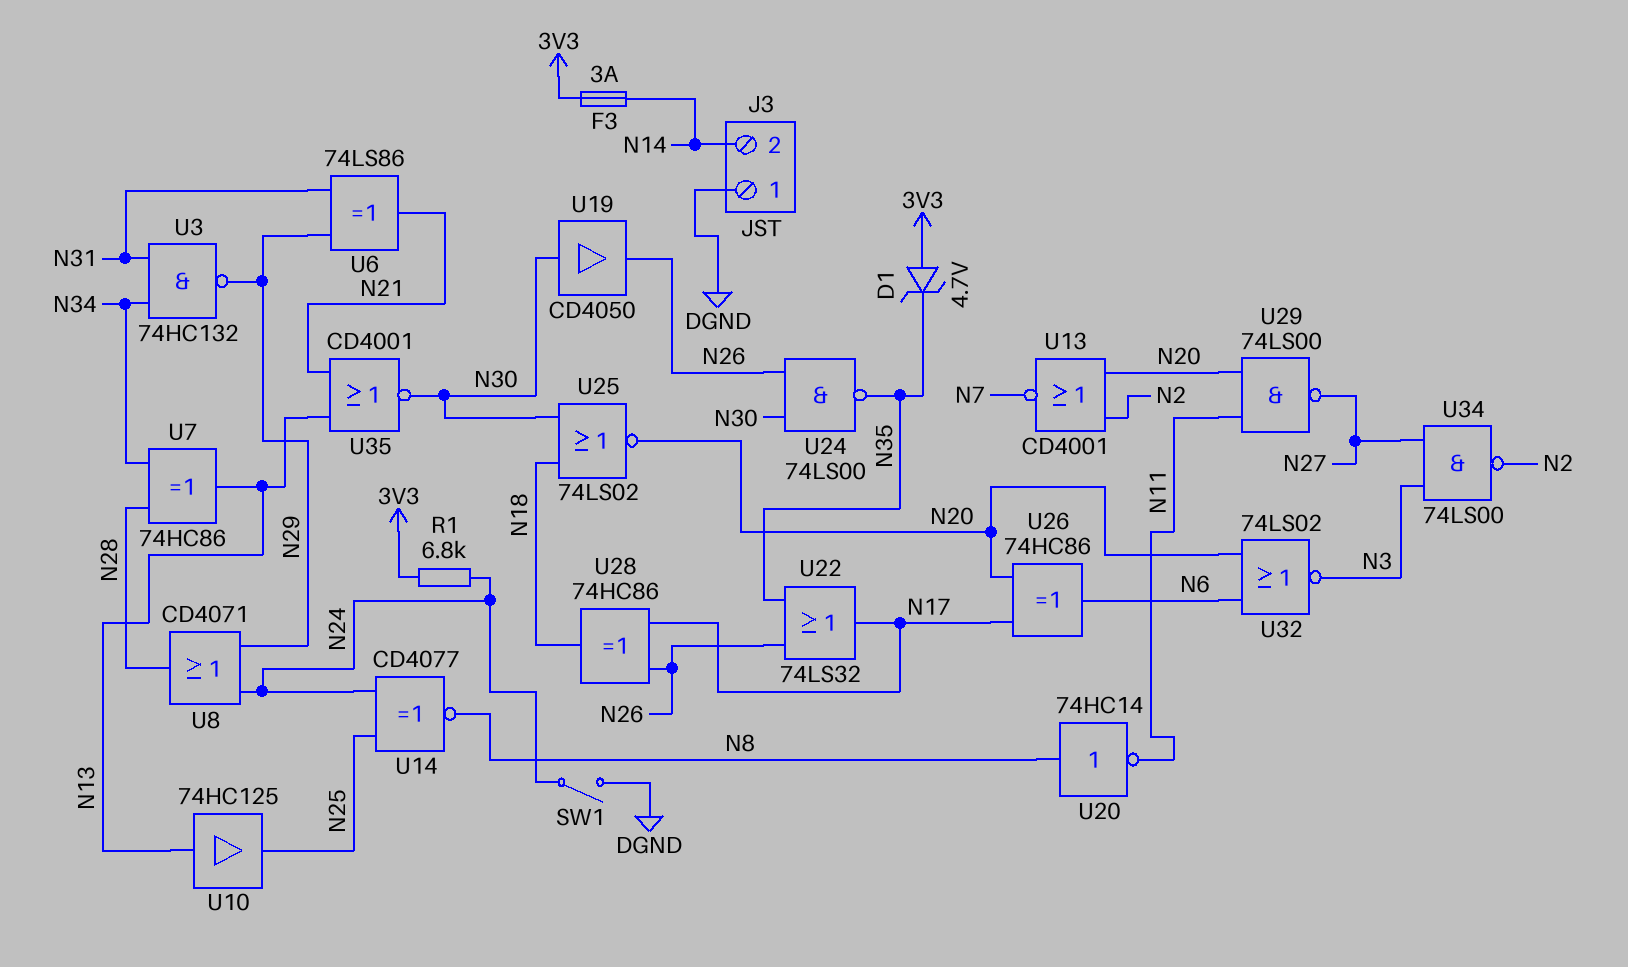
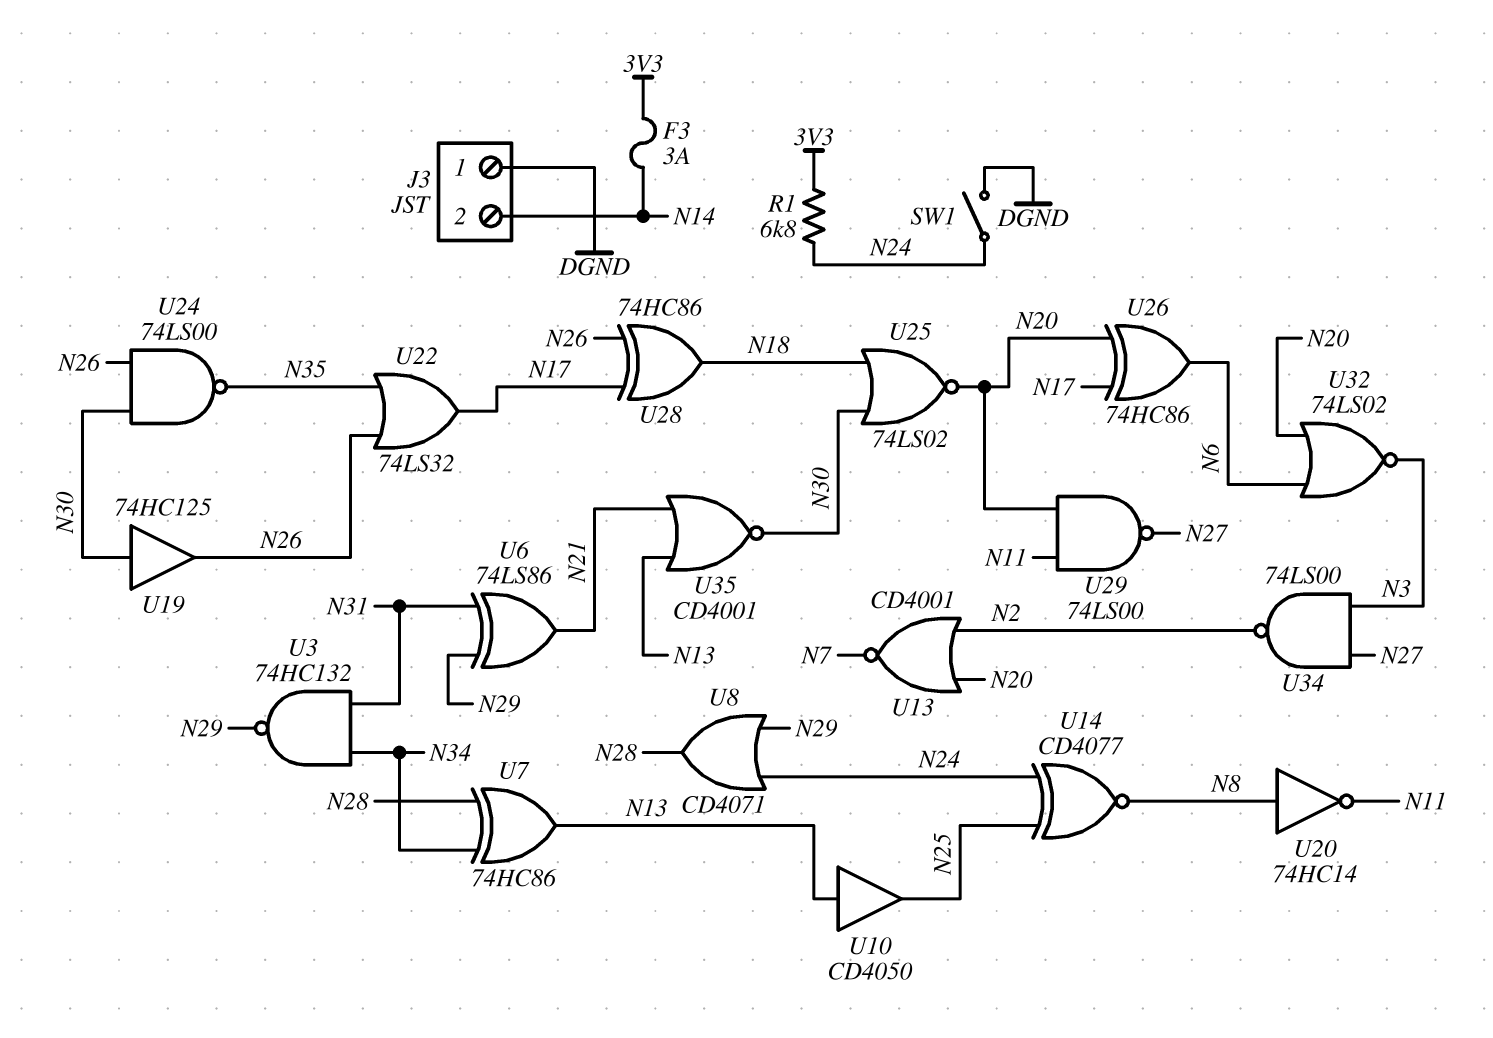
D1: zener 4.7V (A 3V3, K N35) -> none
U10: buffer 74HC125 (in N13, out N25) -> buffer CD4050 (in N13, out N25)
U19: buffer CD4050 (in N30, out N26) -> buffer 74HC125 (in N30, out N26)

